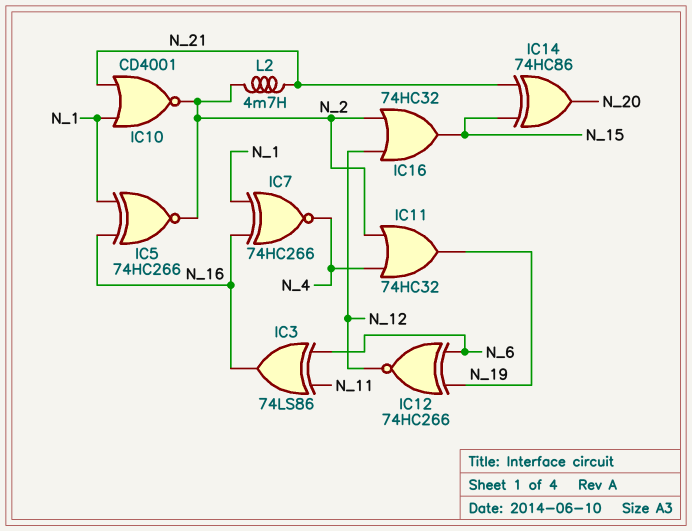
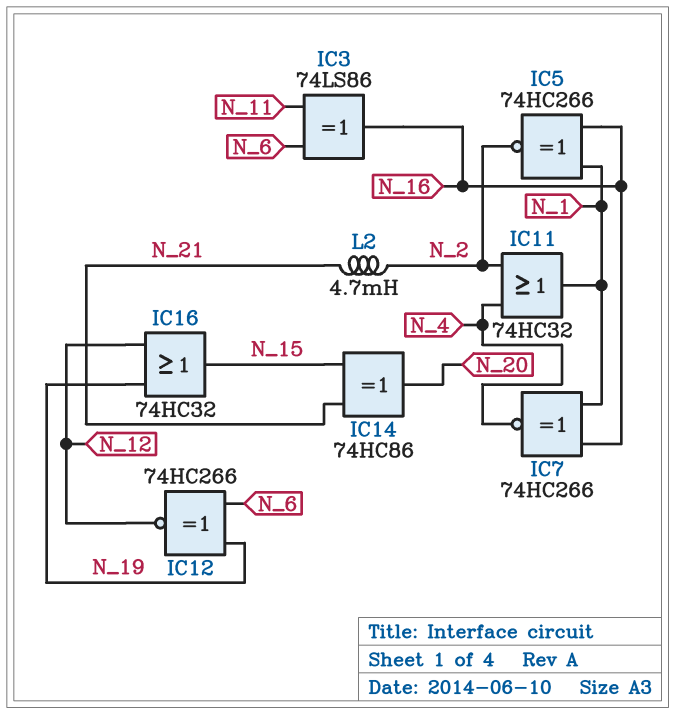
IC10: NOR CD4001 (in N_1, in N_21, out N_2) -> none
IC11: OR 74HC32 (in N_2, in N_4, out N_19) -> OR 74HC32 (in N_2, in N_4, out N_1)
IC16: OR 74HC32 (in N_2, in N_12, out N_15) -> OR 74HC32 (in N_12, in N_19, out N_15)

